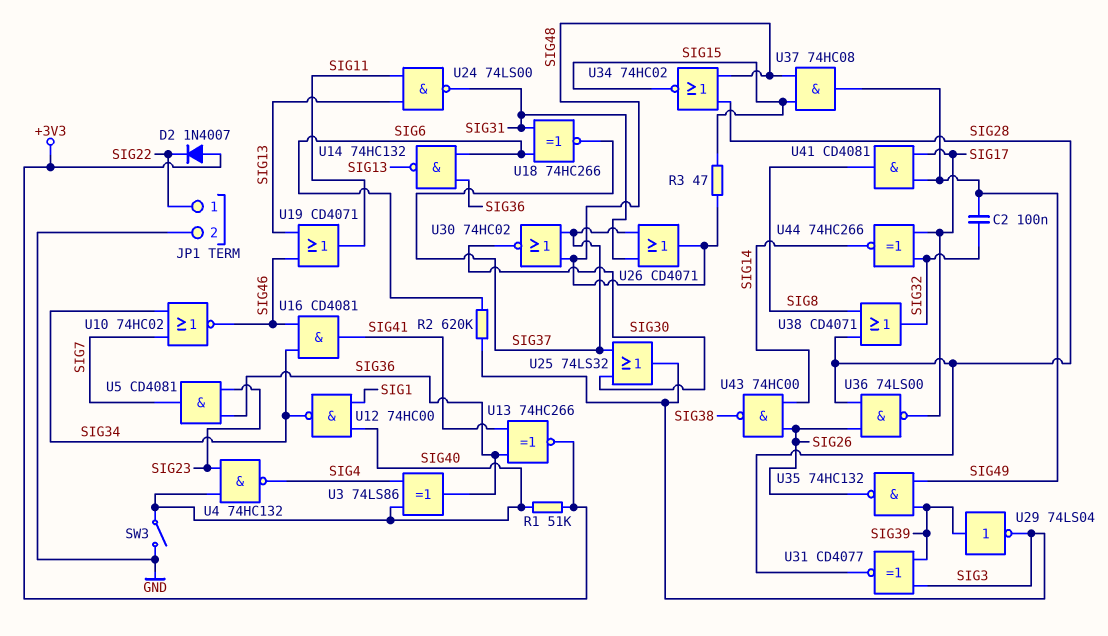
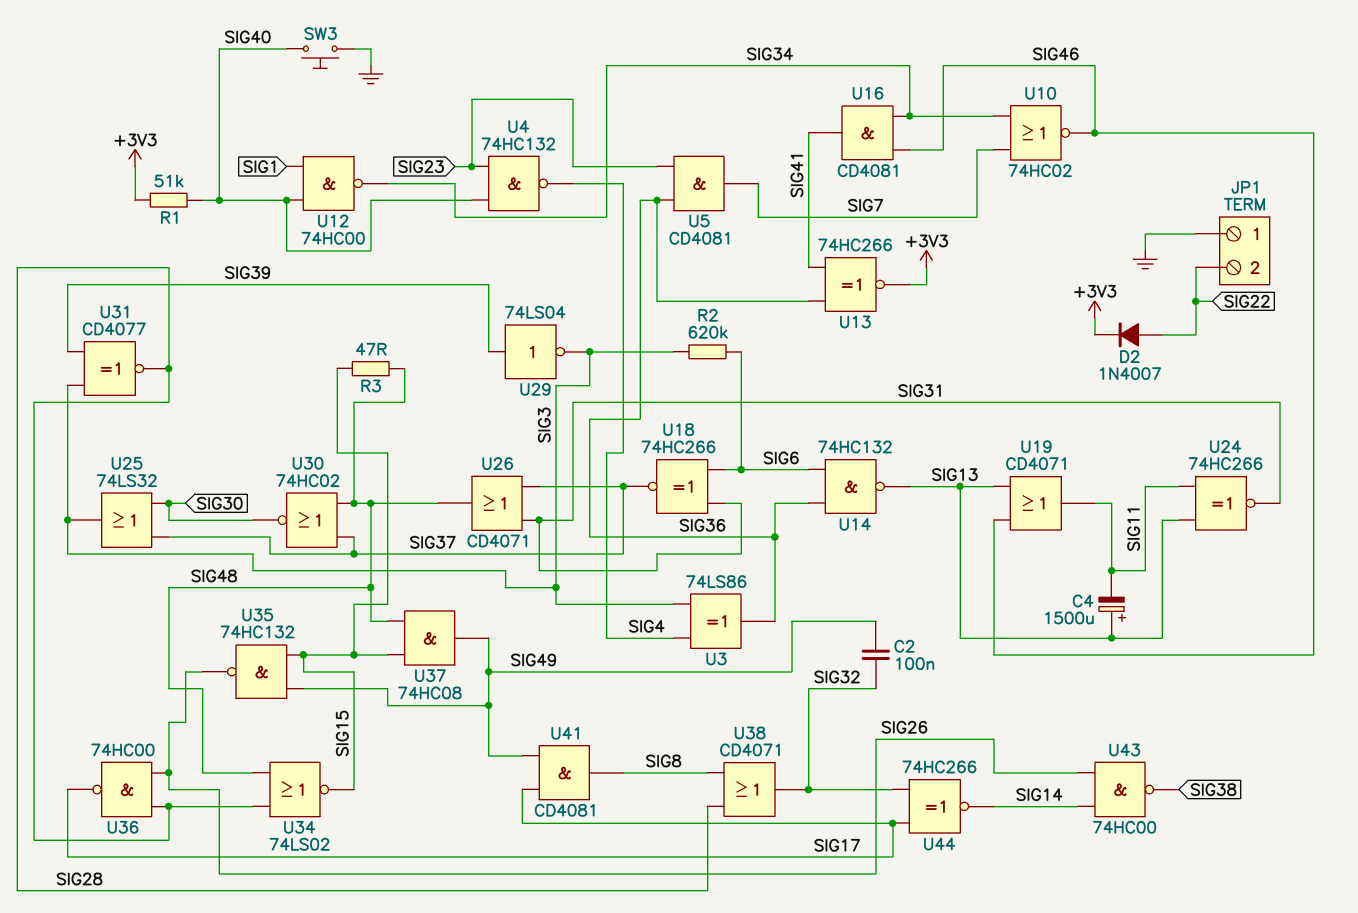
C4: none -> 1500uF (plus SIG13, minus SIG11)
D2: diode 1N4007 (A +3V3, K SIG22) -> diode 1N4007 (A SIG22, K +3V3)
JP1 pin 1: SIG22 -> GND
JP1 pin 2: GND -> SIG22
SW3: switch (GND, SIG40) -> button (GND, SIG40)
U3: XOR 74LS86 (in SIG4, in SIG40, out SIG36) -> XOR 74LS86 (in SIG3, in SIG4, out SIG36)
U24: NAND 74LS00 (in SIG11, in SIG13, out SIG31) -> XNOR 74HC266 (in SIG11, in SIG13, out SIG31)
U34: NOR 74HC02 (in SIG28, in SIG48, out SIG15) -> NOR 74LS02 (in SIG28, in SIG48, out SIG15)
U35: NAND 74HC132 (in SIG39, in SIG49, out SIG26) -> NAND 74HC132 (in SIG15, in SIG49, out SIG26)
U36: NAND 74LS00 (in SIG26, in SIG28, out SIG17) -> NAND 74HC00 (in SIG26, in SIG28, out SIG17)

